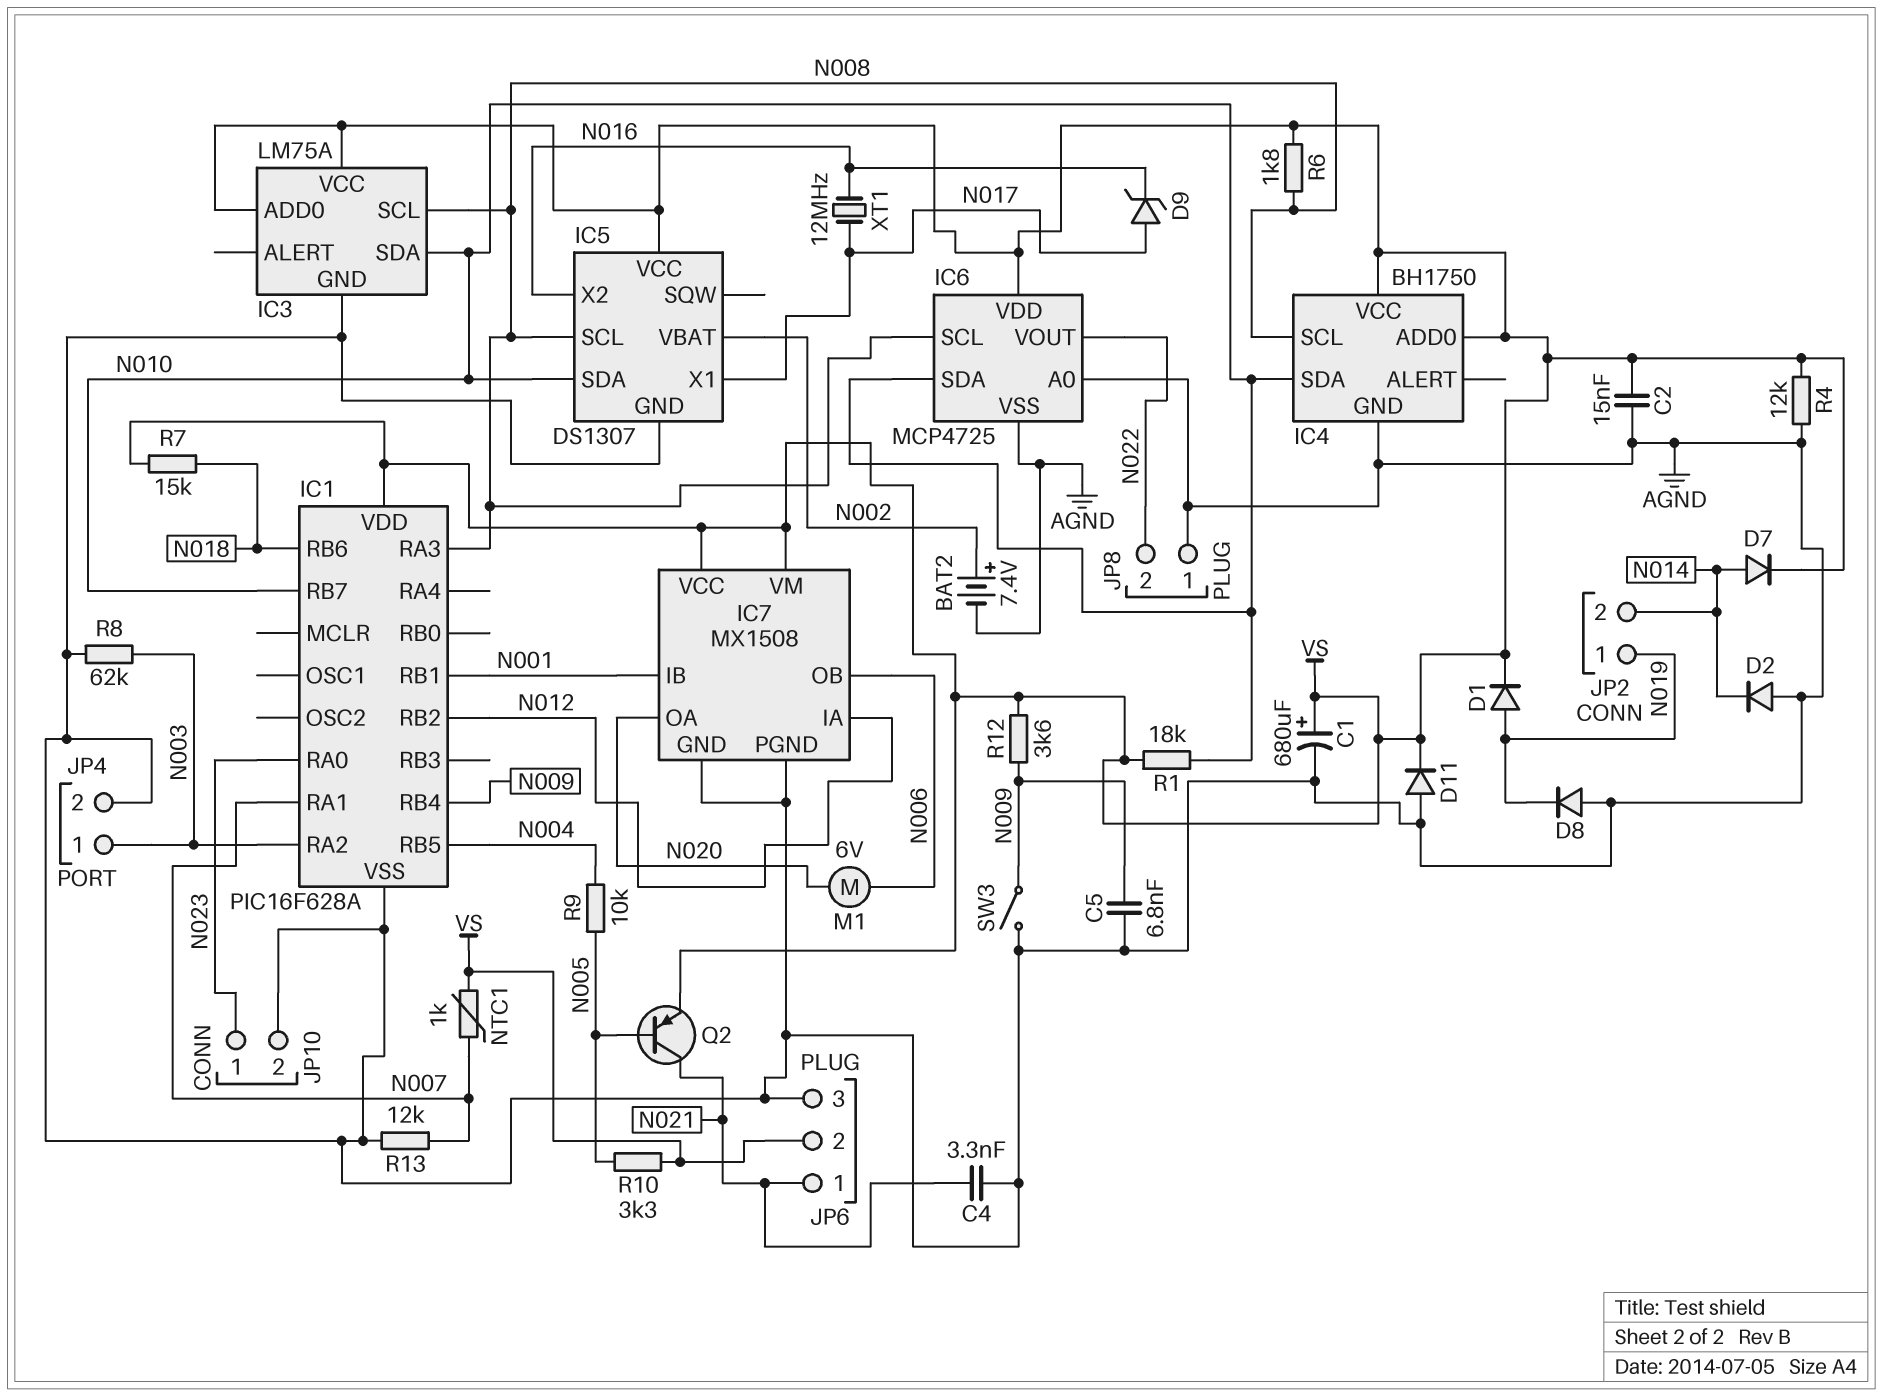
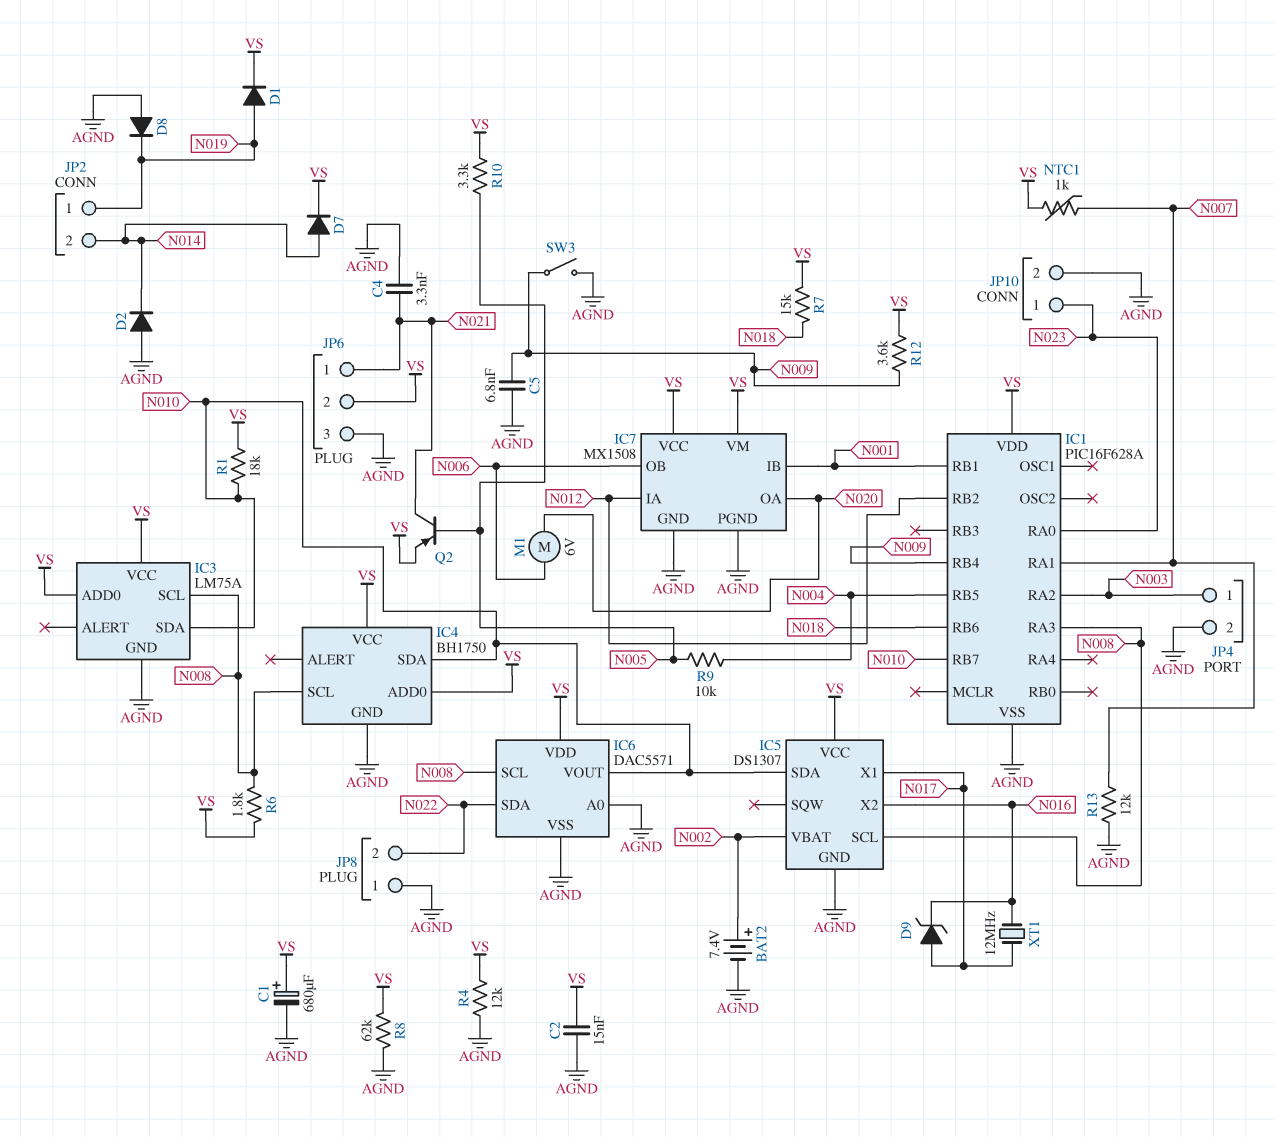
D11: diode (A AGND, K VS) -> none
IC6: MCP4725 -> DAC5571
IC6 pin SDA: N010 -> N022
IC6 pin VOUT: N022 -> N010
R8: 62k (AGND, N003) -> 62k (AGND, VS)

